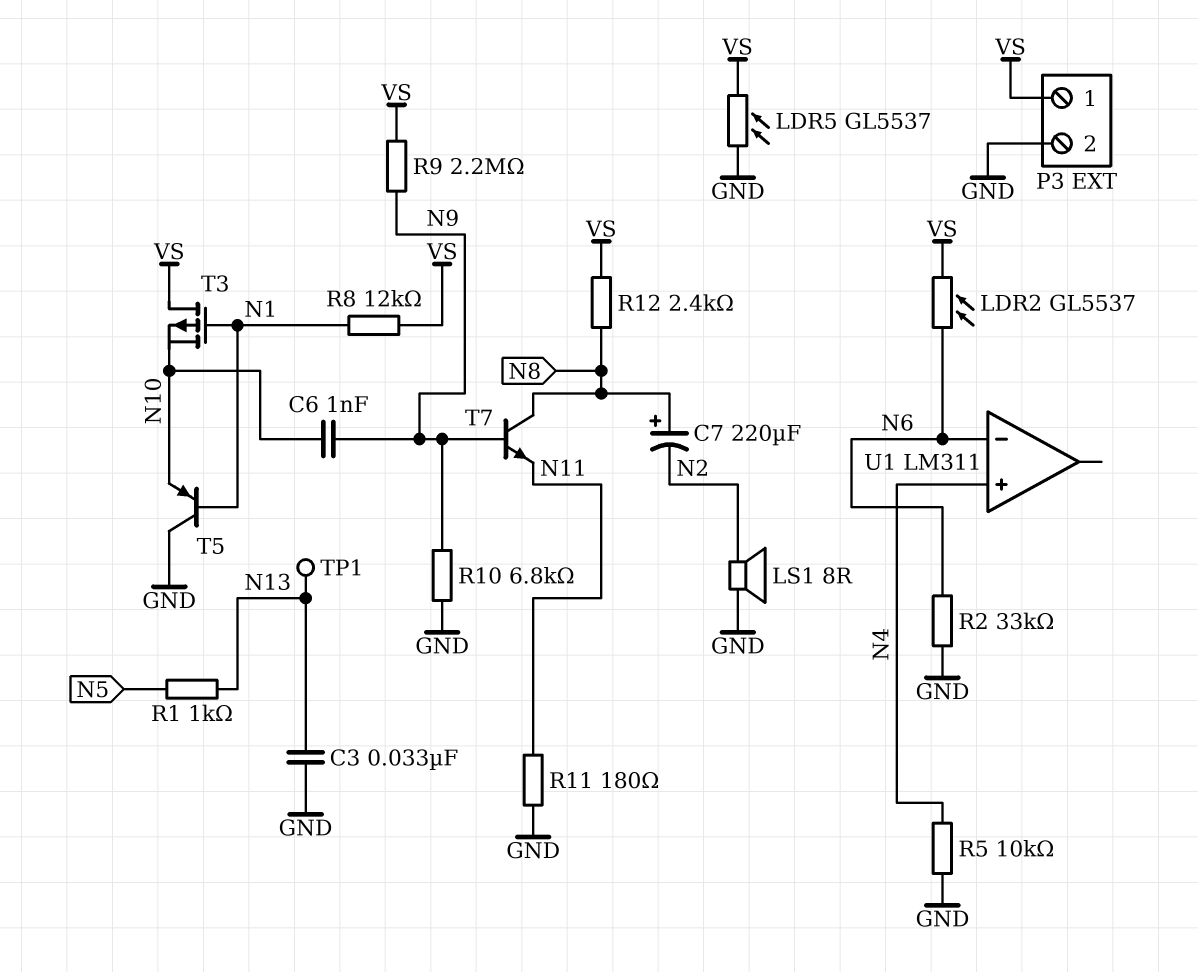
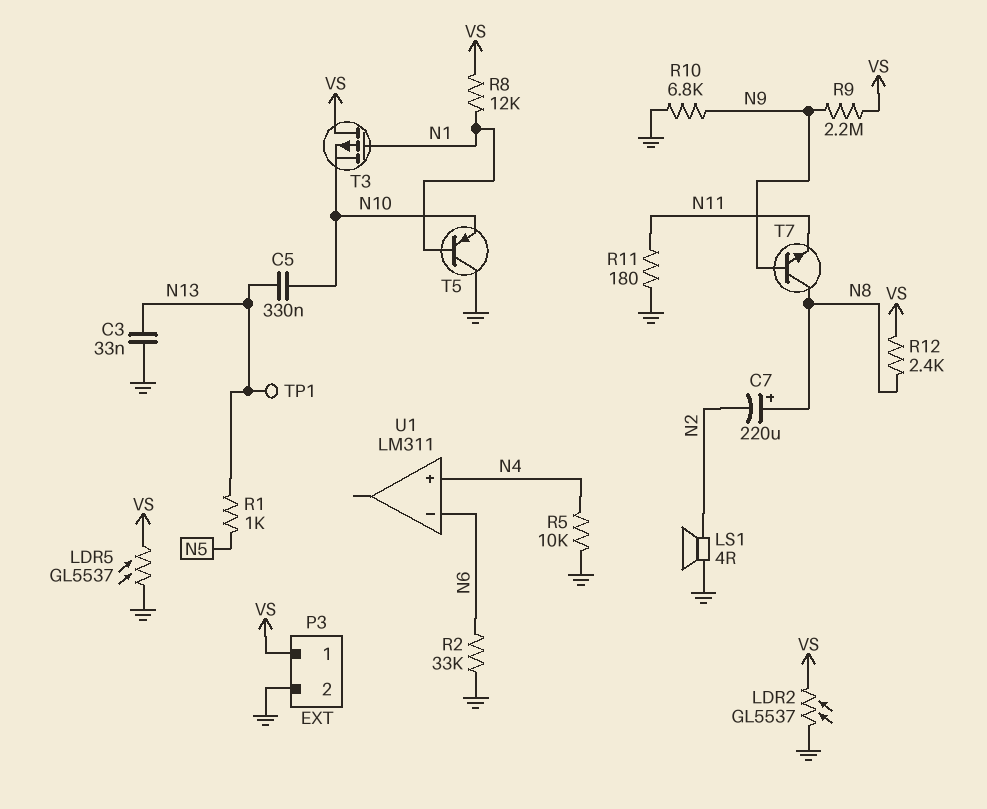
C5: none -> 330nF (N10, N13)
C6: 1nF (N9, N10) -> none
LDR2: GL5537 (N6, VS) -> GL5537 (GND, VS)
LS1: speaker 8R (GND, N2) -> speaker 4R (GND, N2)

